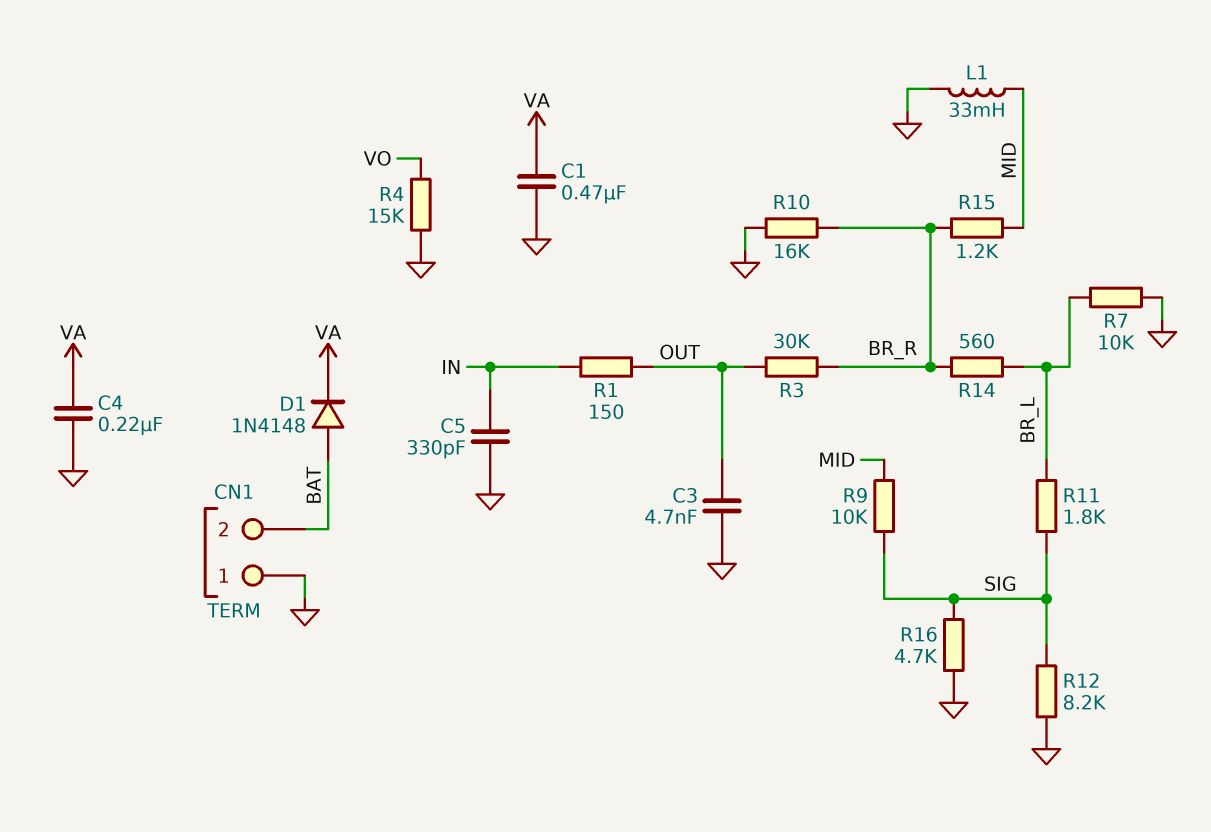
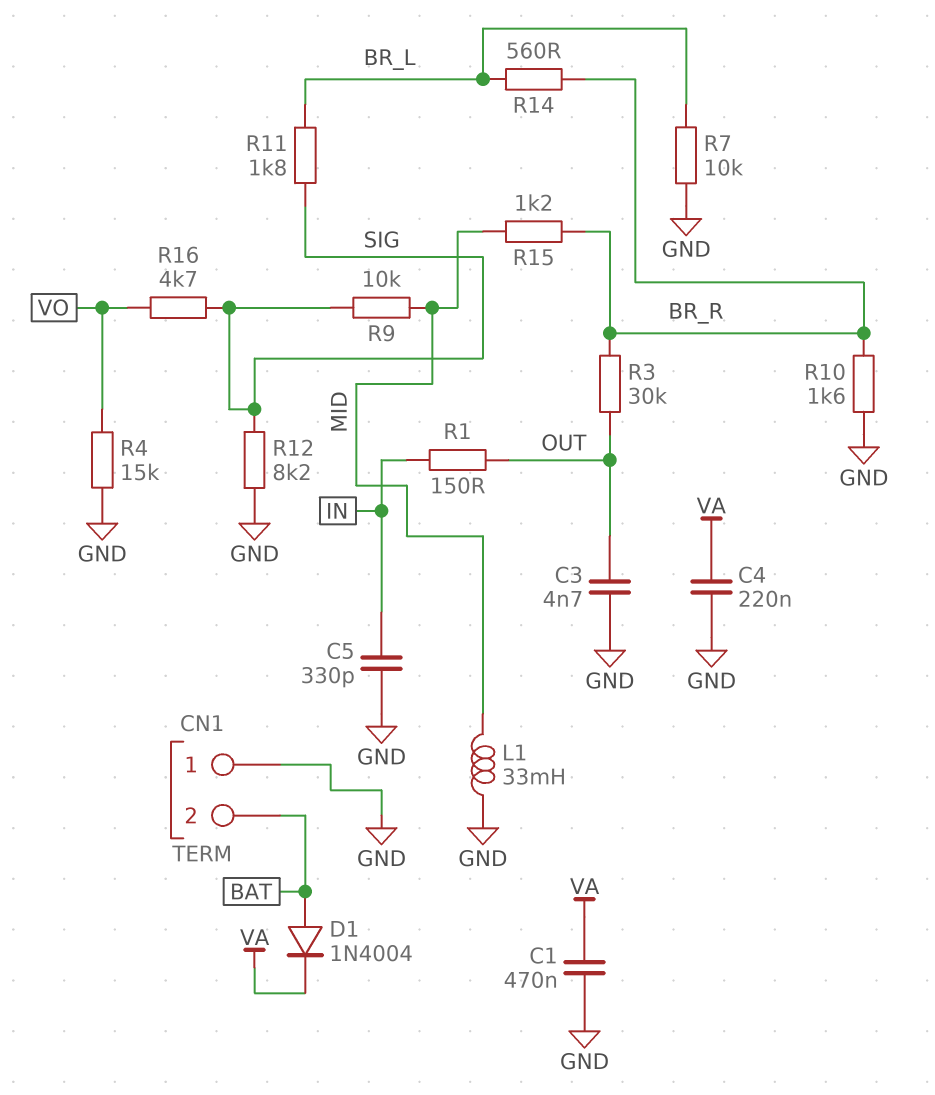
D1: diode 1N4148 (A BAT, K VA) -> diode 1N4004 (A BAT, K VA)
R10: 16k (BR_R, GND) -> 1.6k (BR_R, GND)
R16: 4.7k (GND, SIG) -> 4.7k (SIG, VO)

